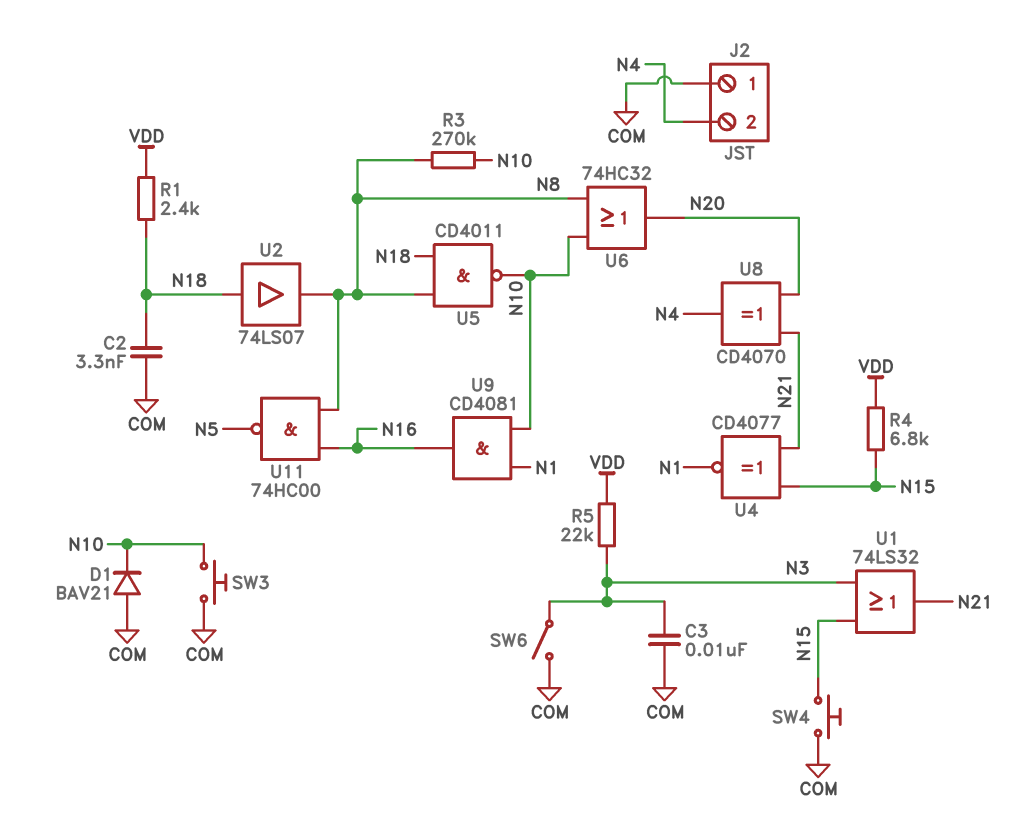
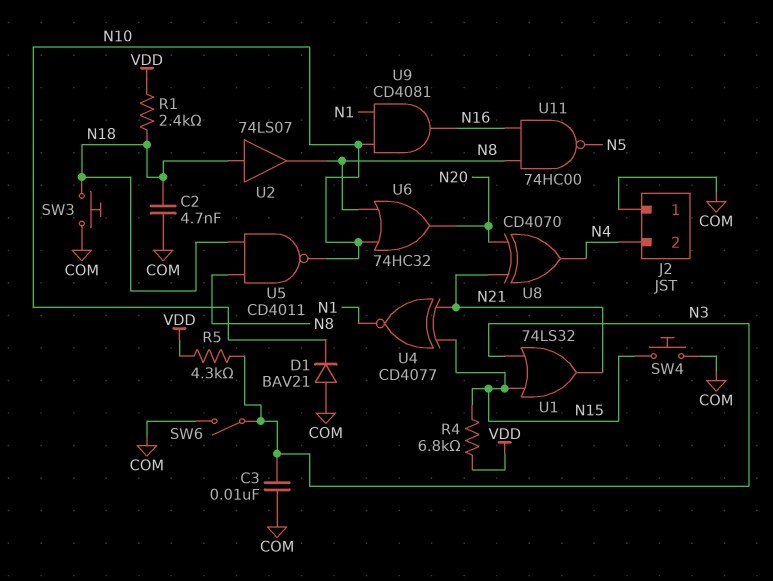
C2: 3.3nF (COM, N18) -> 4.7nF (COM, N18)
R3: 270k (N8, N10) -> none
R5: 22k (N3, VDD) -> 4.3k (N3, VDD)
SW3: button (COM, N10) -> button (COM, N18)

